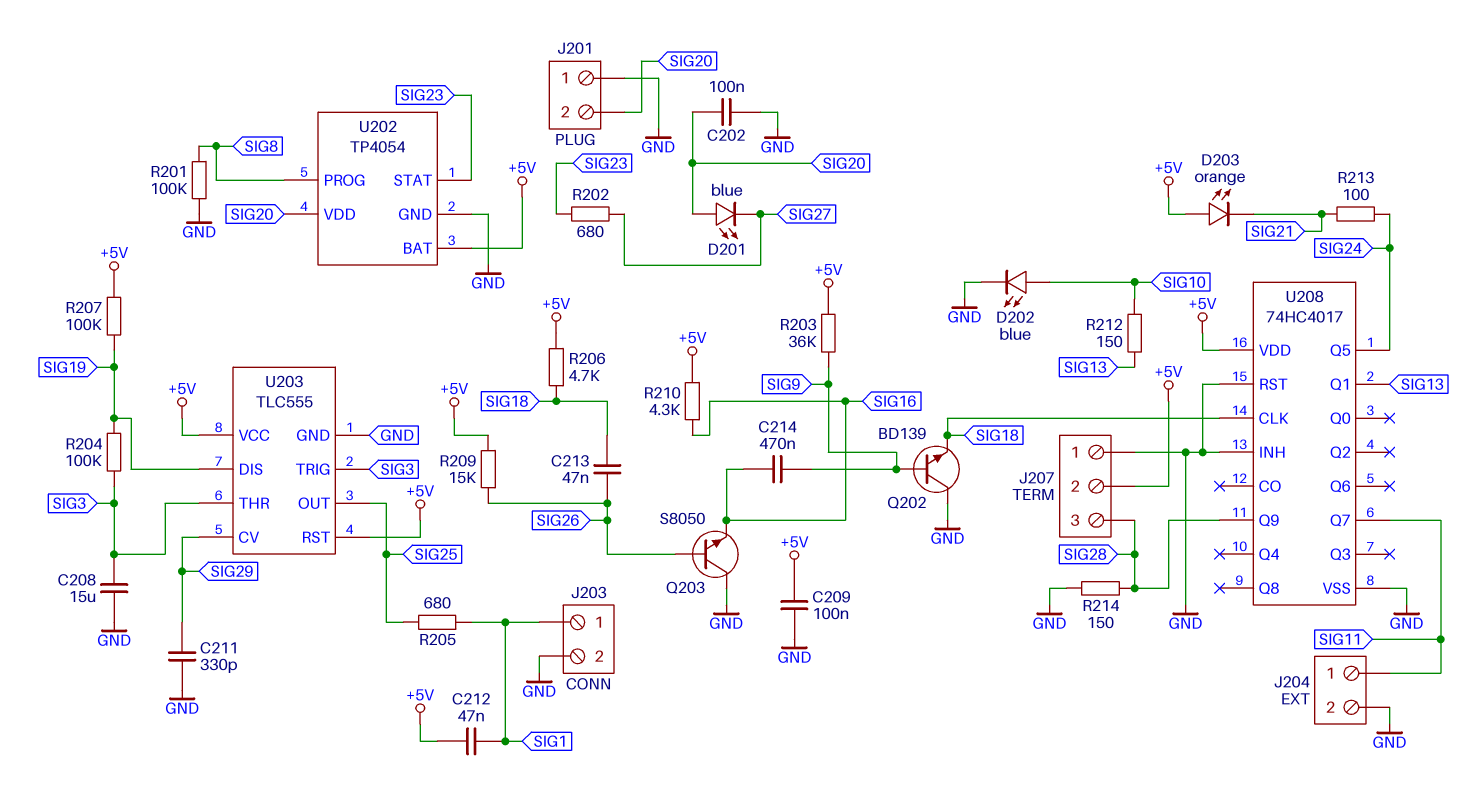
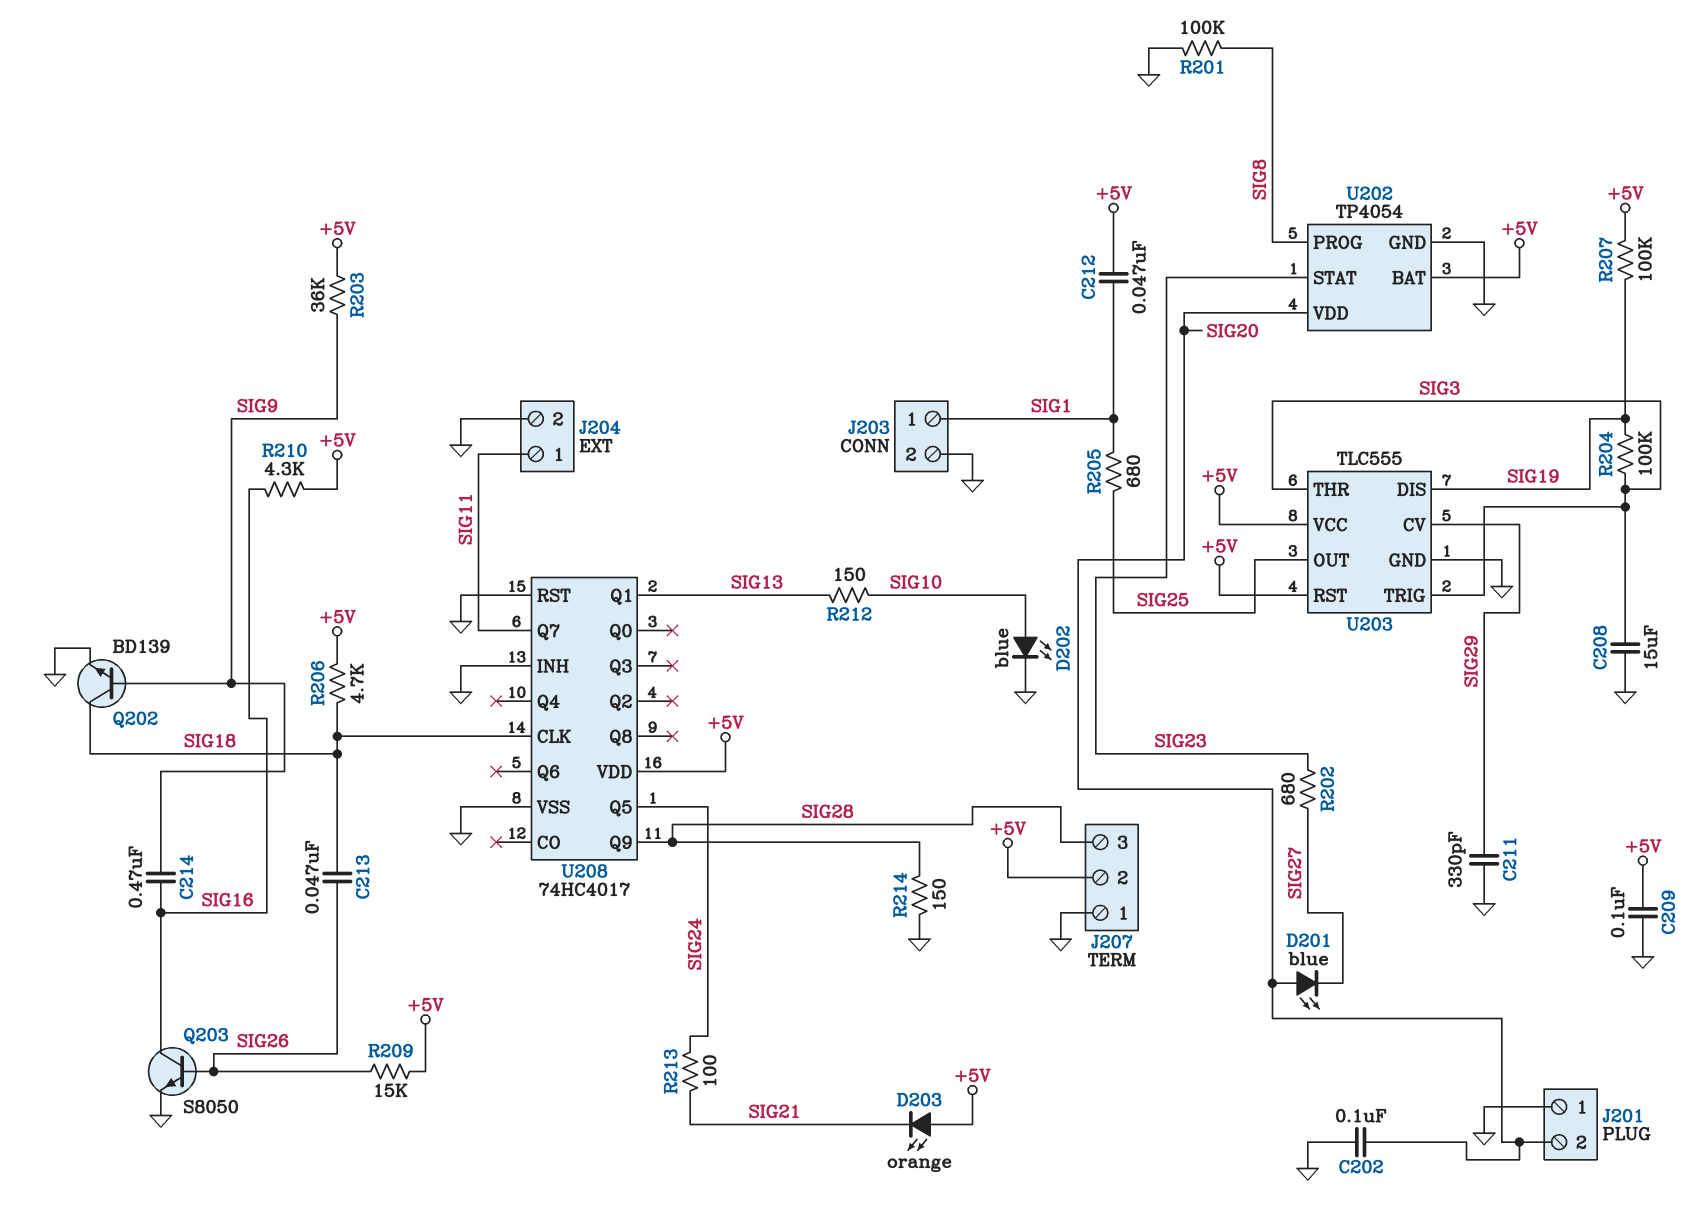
Q202: NPN BD139 (B SIG9, C GND, E SIG18) -> NPN BD139 (B SIG9, C SIG18, E GND)
Q203: NPN S8050 (B SIG26, C GND, E SIG16) -> NPN S8050 (B SIG26, C SIG16, E GND)

